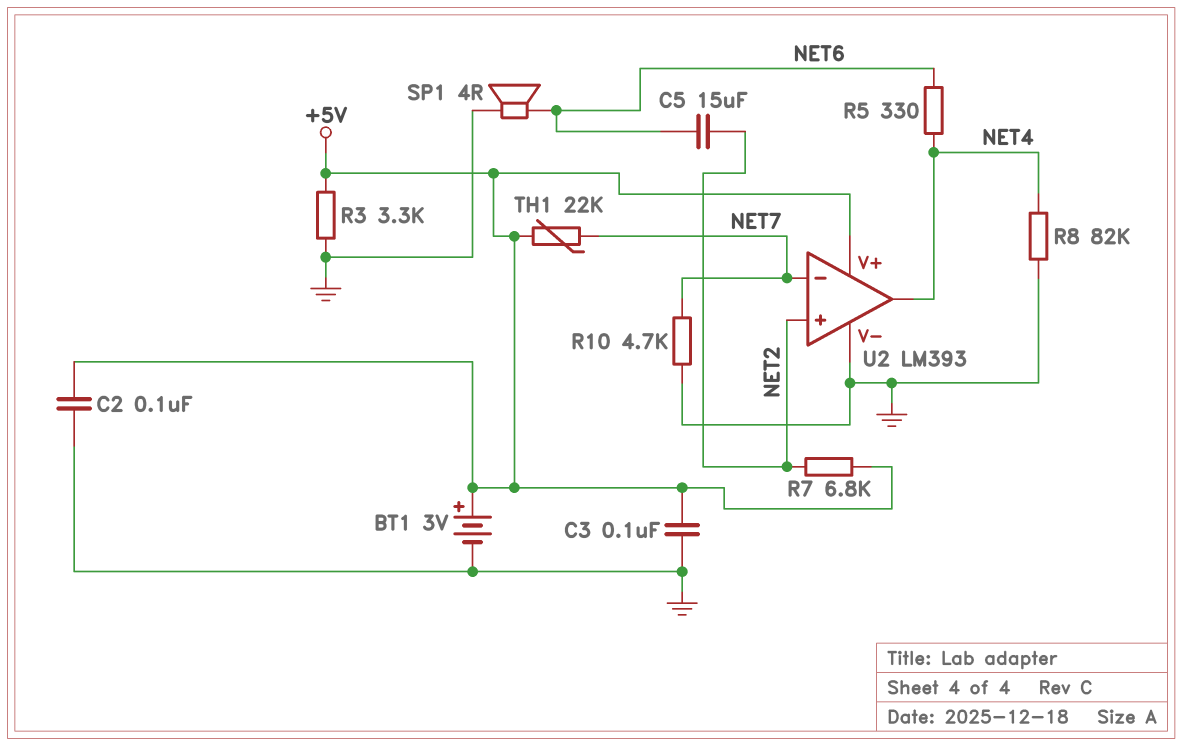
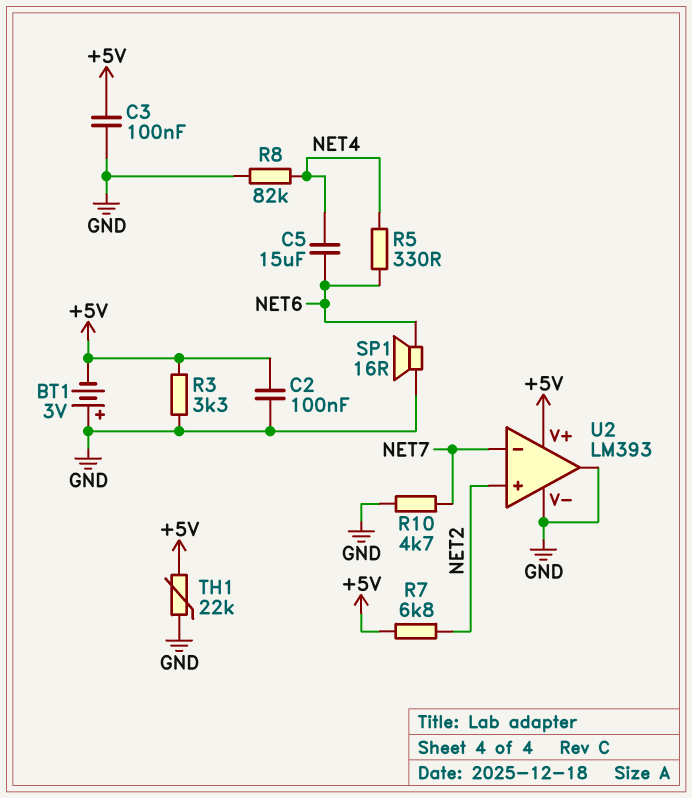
BT1: 3V (plus +5V, minus GND) -> 3V (plus GND, minus +5V)
C5: 15uF (NET2, NET6) -> 15uF (NET4, NET6)
SP1: speaker 4R (GND, NET6) -> speaker 16R (GND, NET6)
TH1: 22k (+5V, NET7) -> 22k (+5V, GND)
U2 pin out: NET4 -> GND

